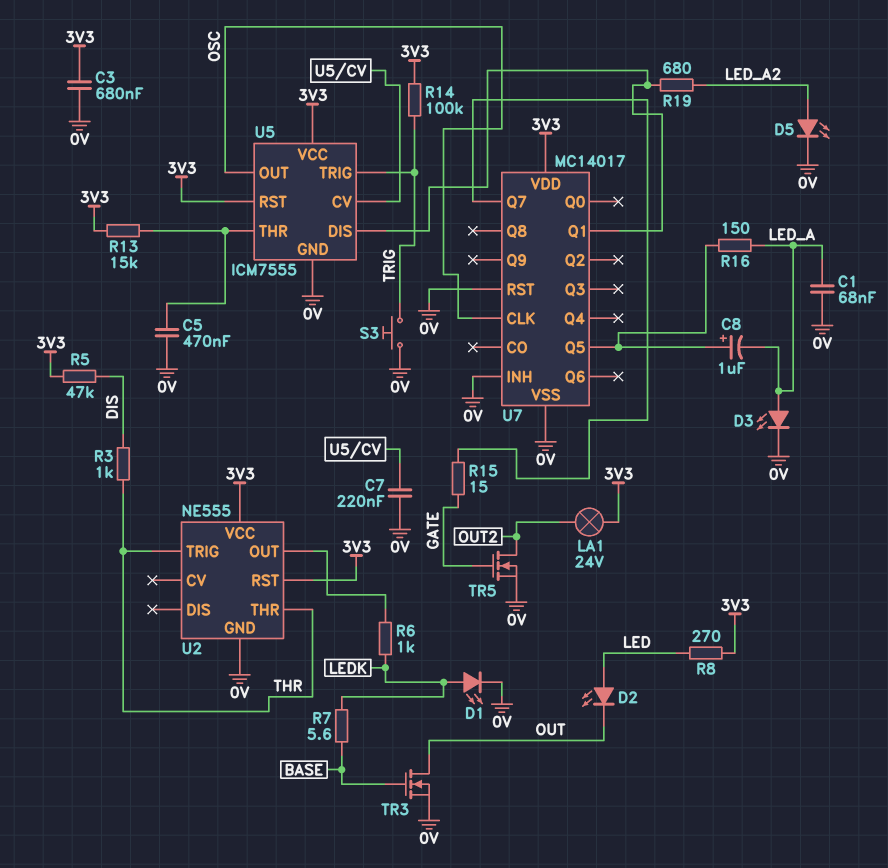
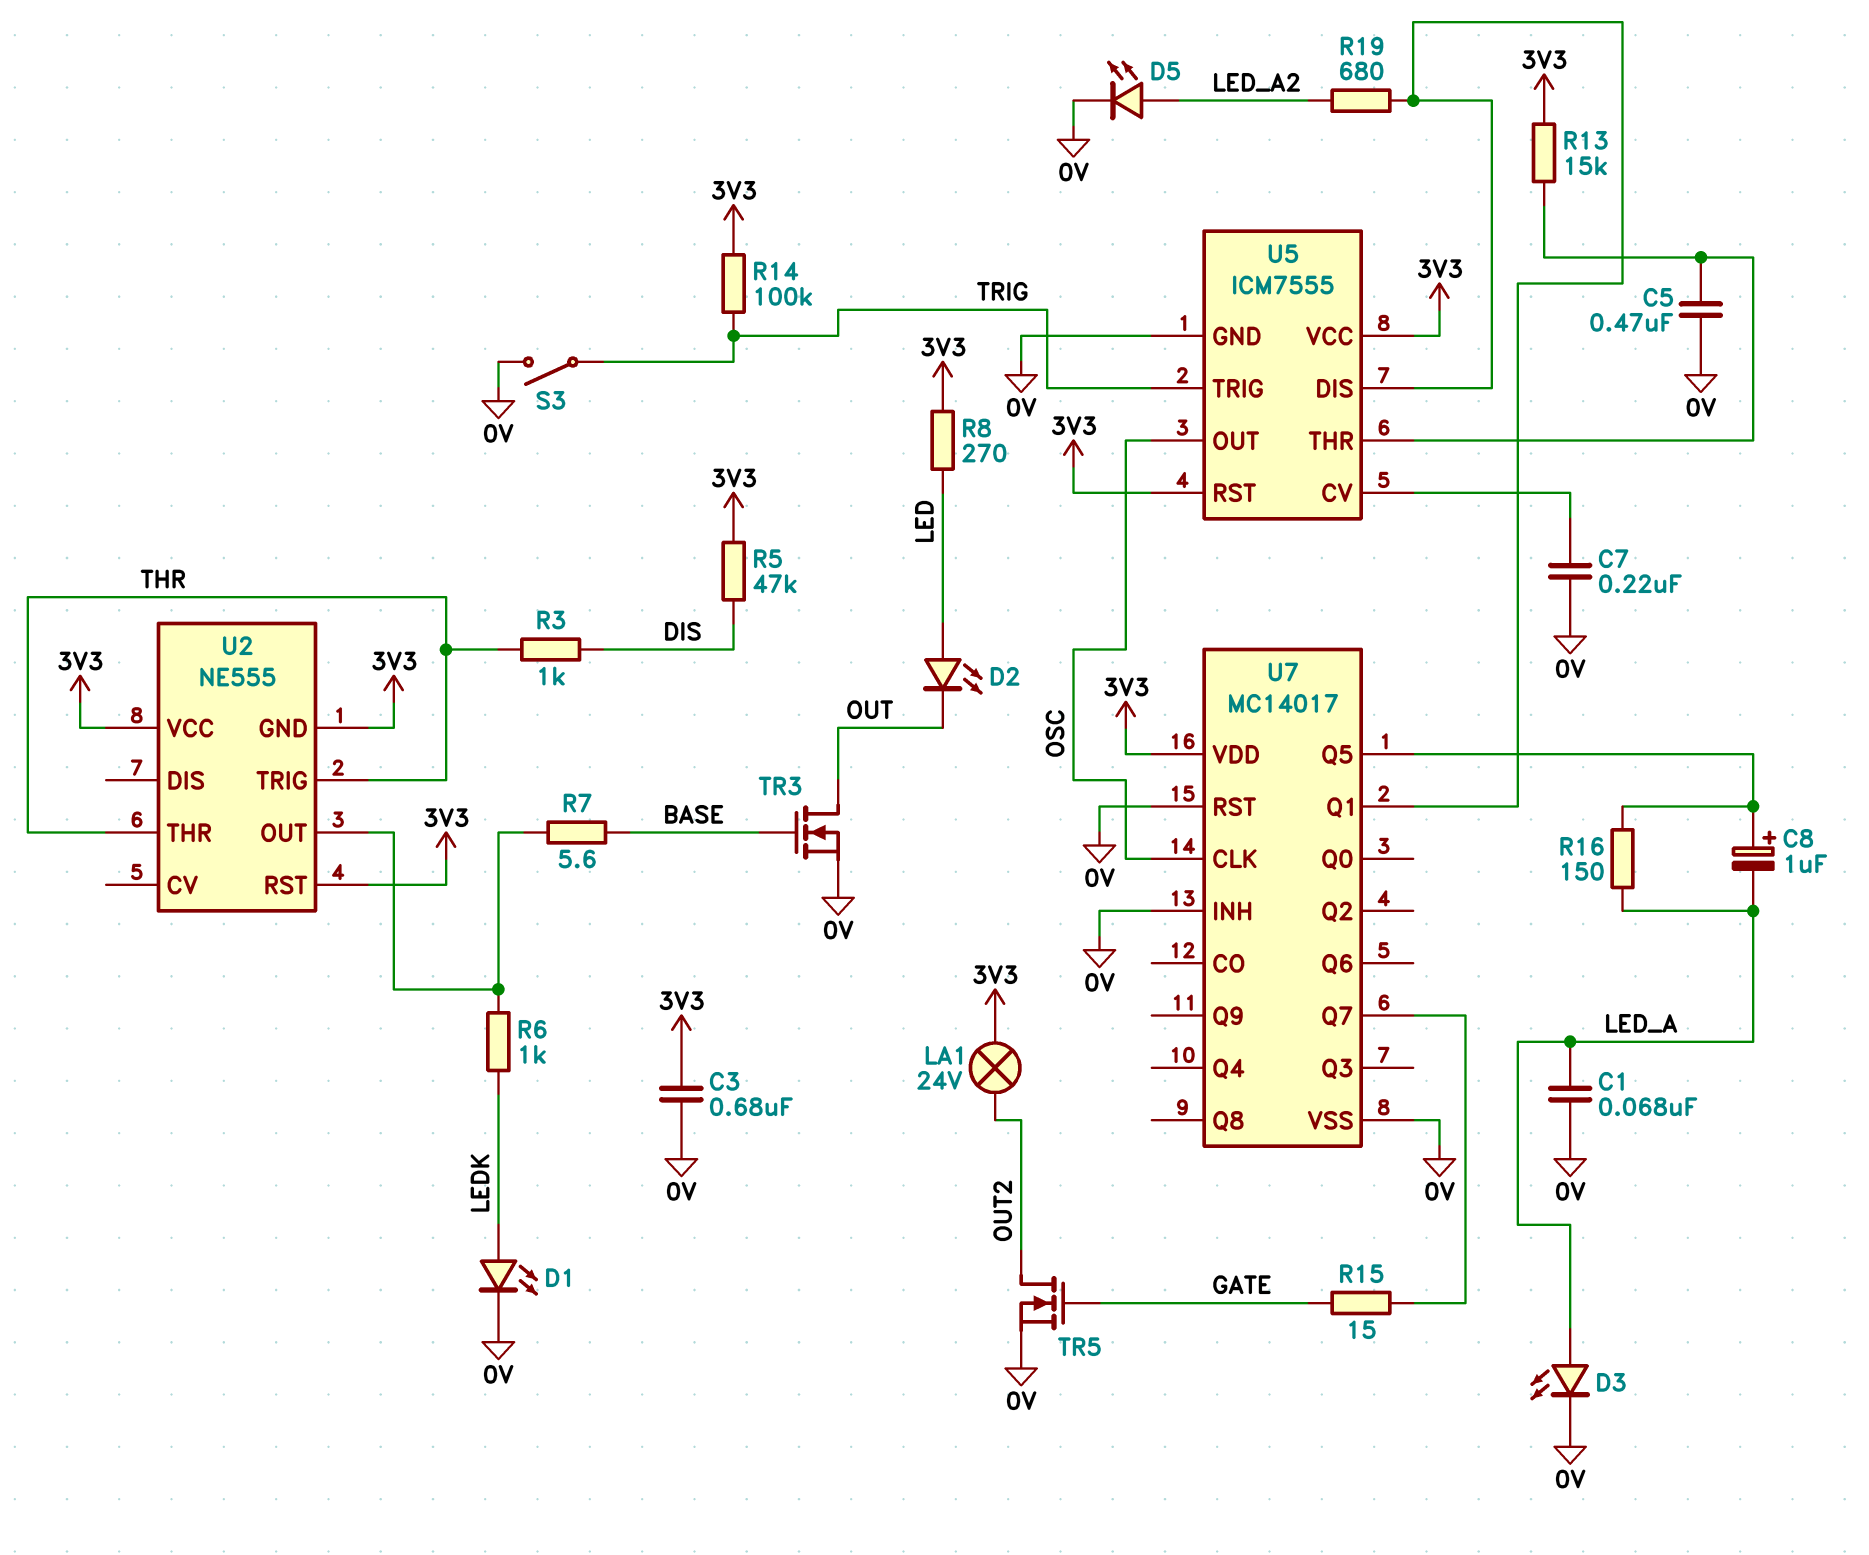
R7: 5.6 (BASE, LEDK) -> 5.6 (BASE, U2/OUT)
S3: button (0V, TRIG) -> switch (0V, TRIG)
U2 pin GND: 0V -> 3V3

